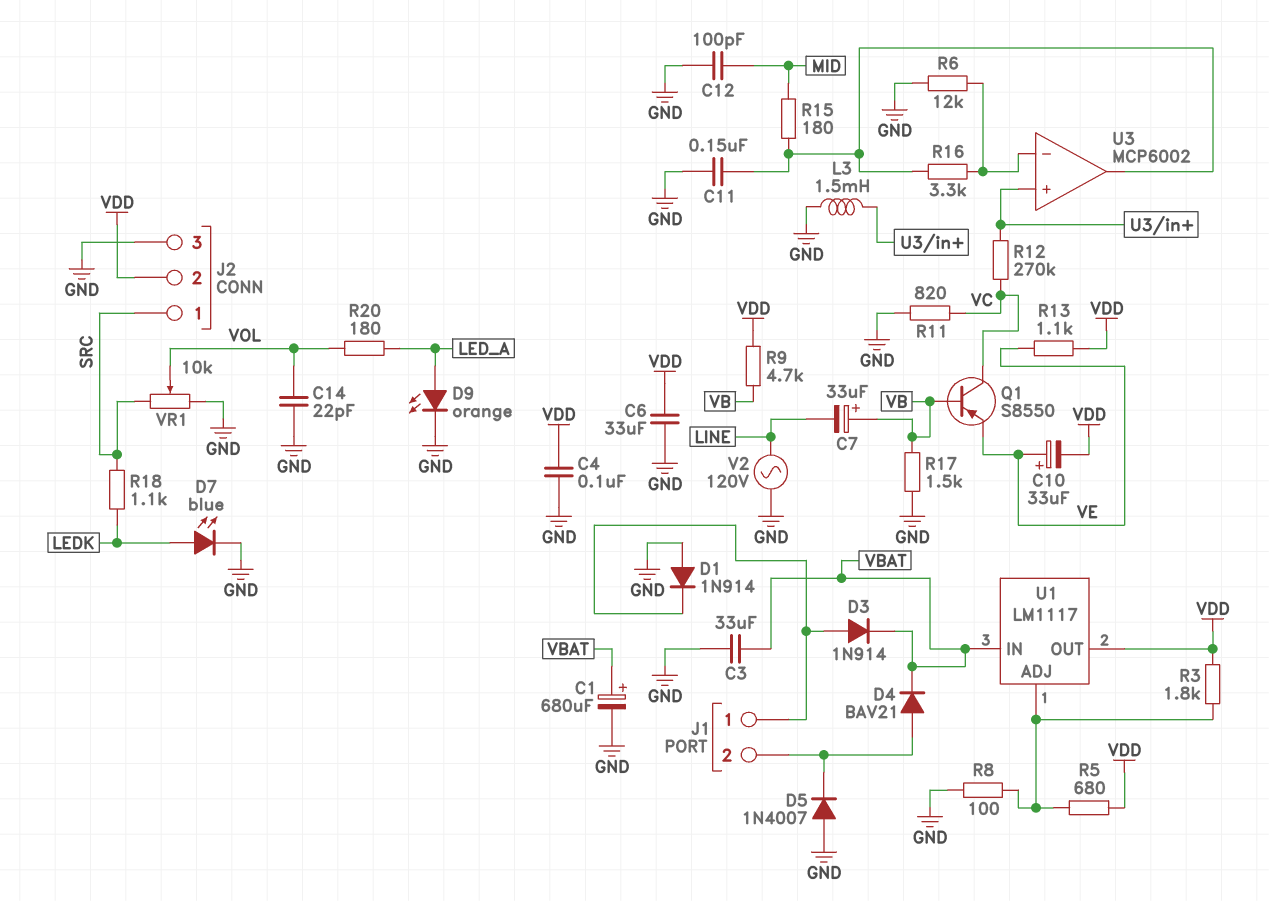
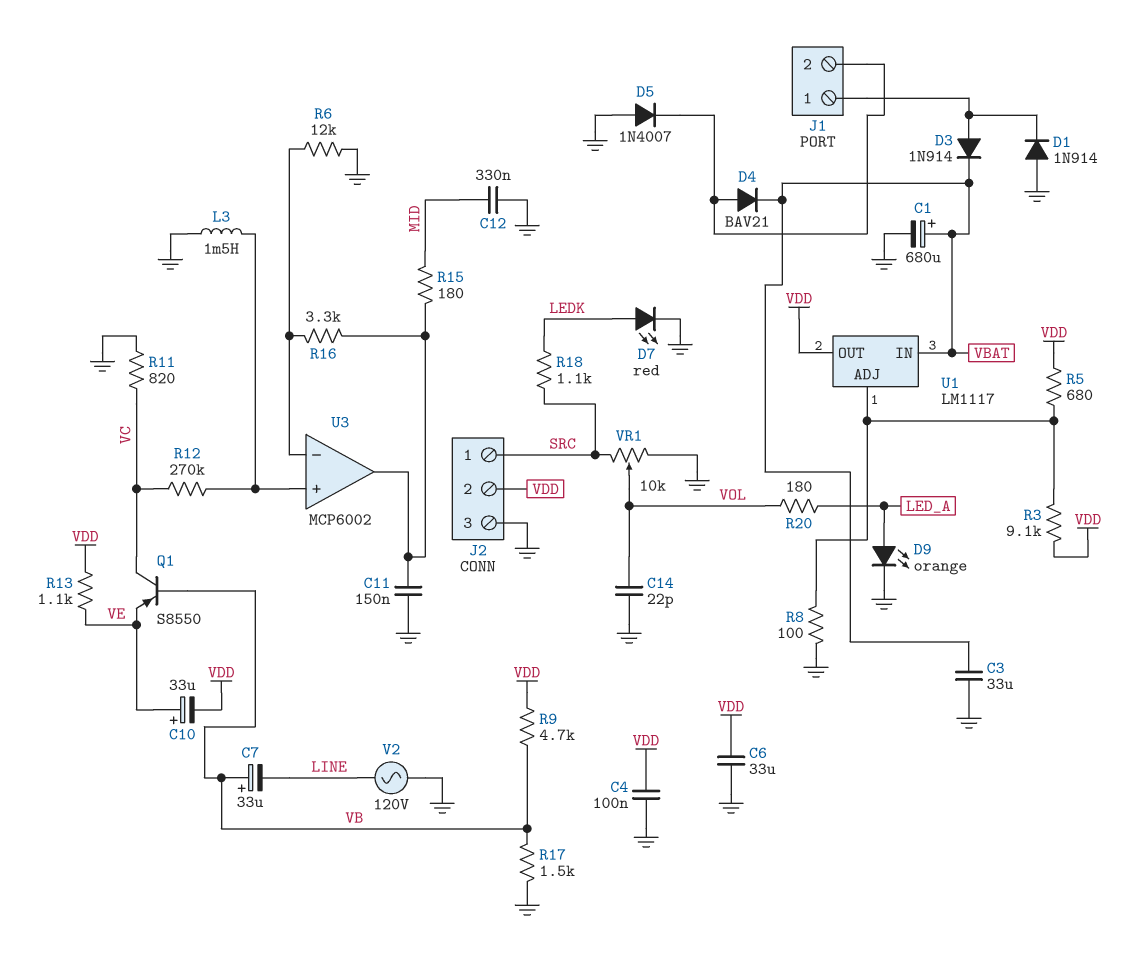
C12: 100pF (GND, MID) -> 330nF (GND, MID)
D7: LED blue (A LEDK, K GND) -> LED red (A LEDK, K GND)
R3: 1.8k (U1/ADJ, VDD) -> 9.1k (U1/ADJ, VDD)

